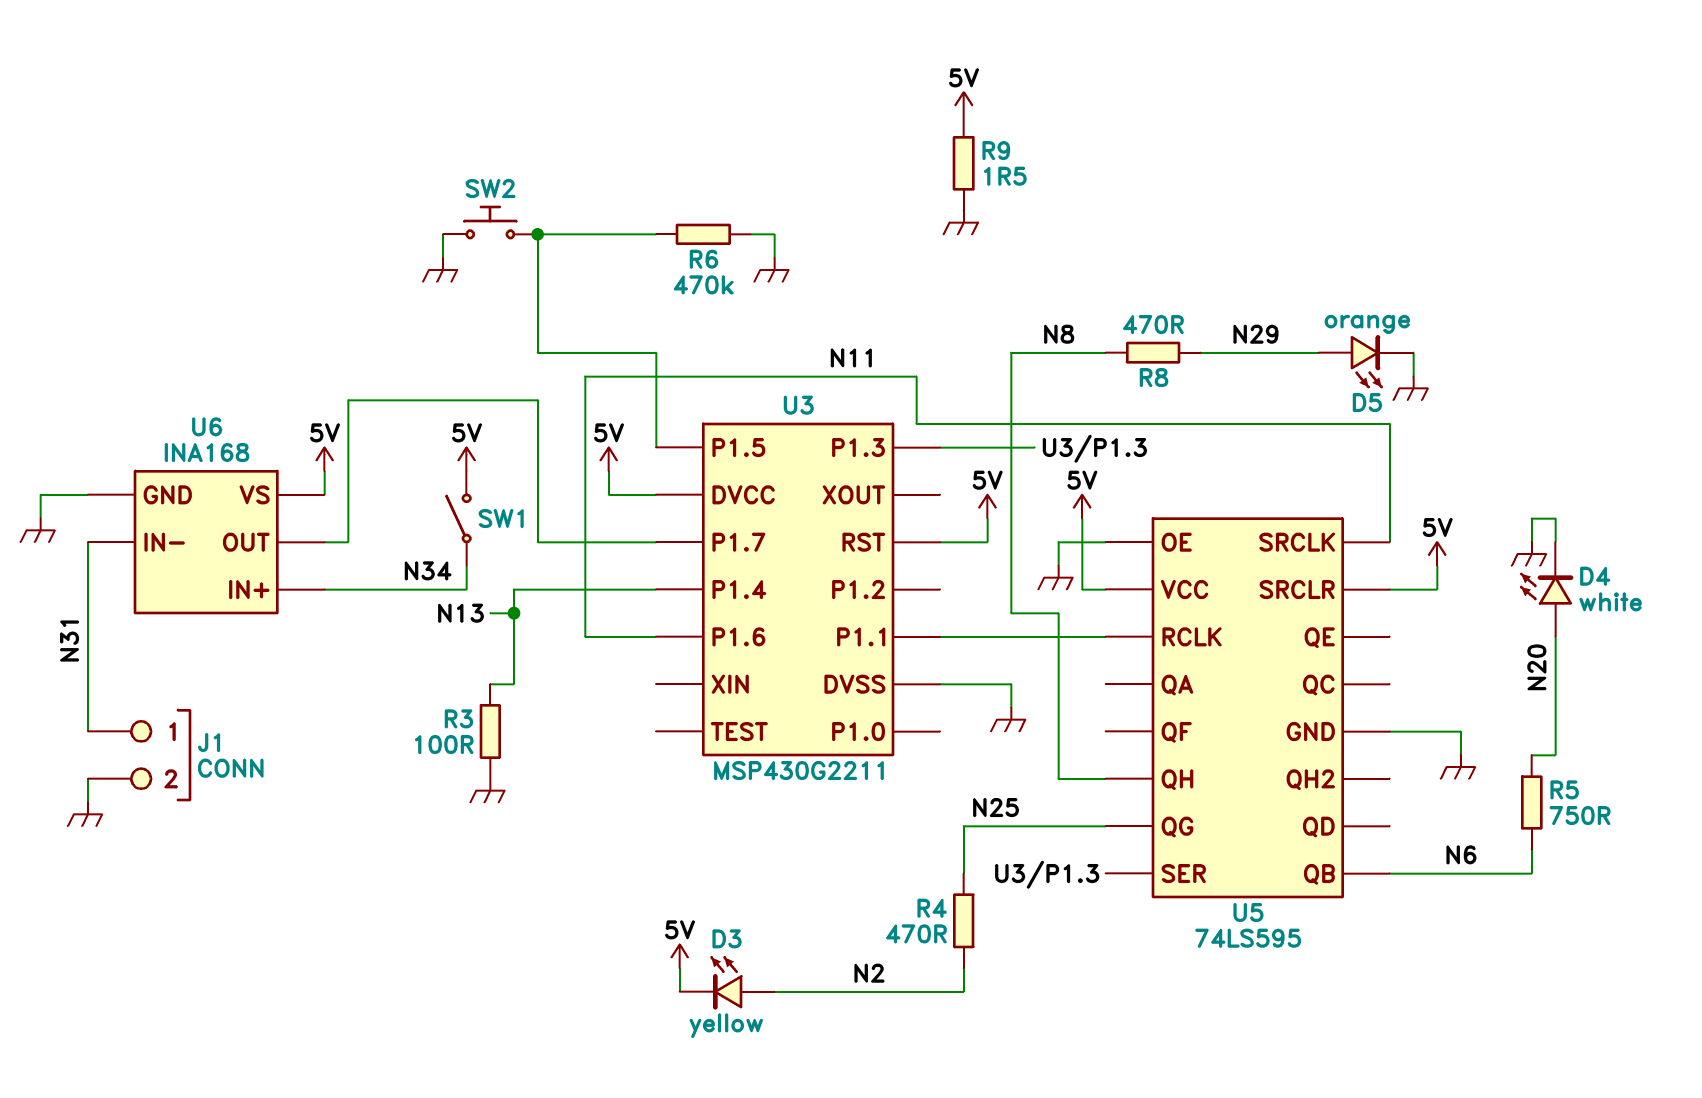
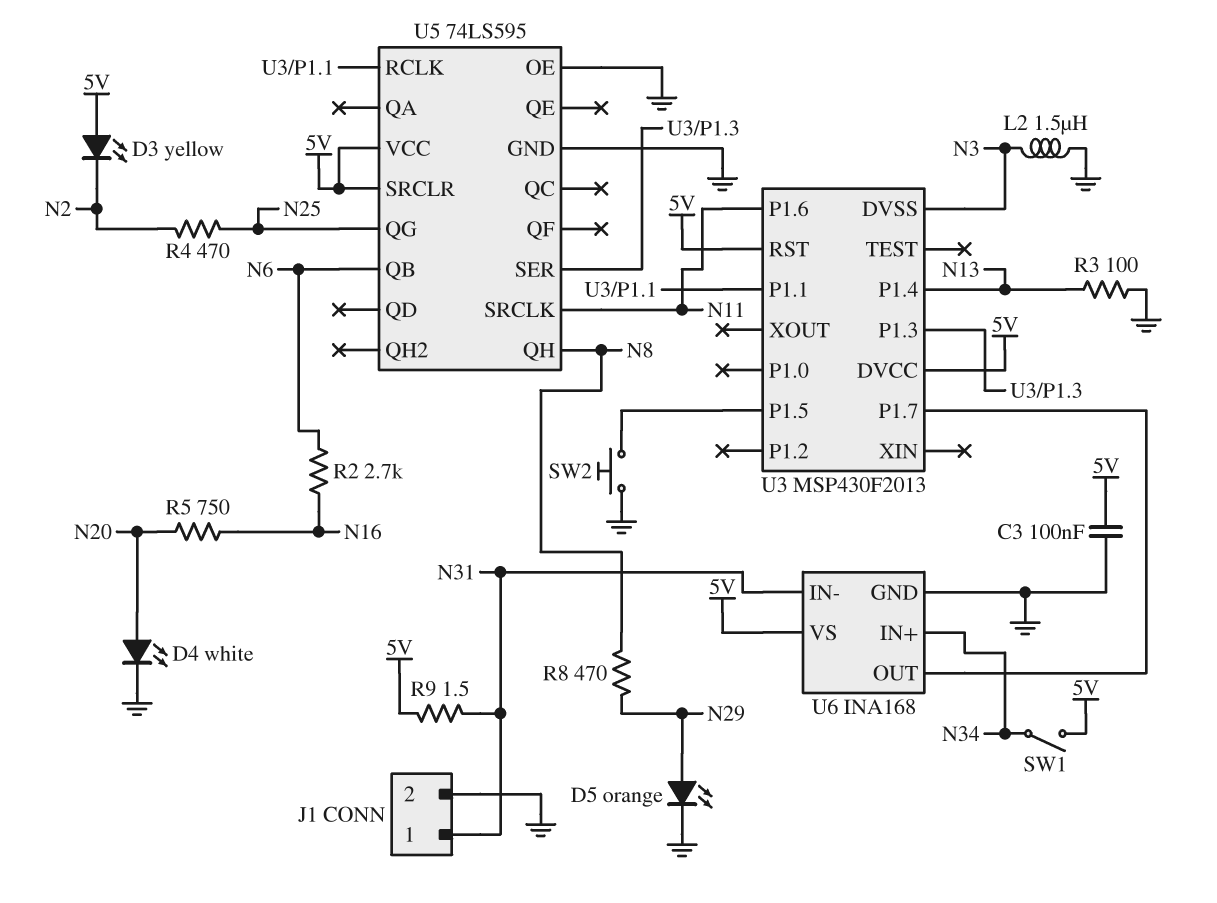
C3: none -> 100nF (5V, GND)
D3: LED yellow (A N2, K 5V) -> LED yellow (A 5V, K N2)
L2: none -> 1.5uH (GND, N3)
R2: none -> 2.7k (N6, N16)
R5: 750 (N6, N20) -> 750 (N16, N20)
R6: 470k (GND, U3/P1.5) -> none
R9: 1.5 (5V, GND) -> 1.5 (5V, N31)
U3: MSP430G2211 -> MSP430F2013
U3 pin DVSS: GND -> N3

